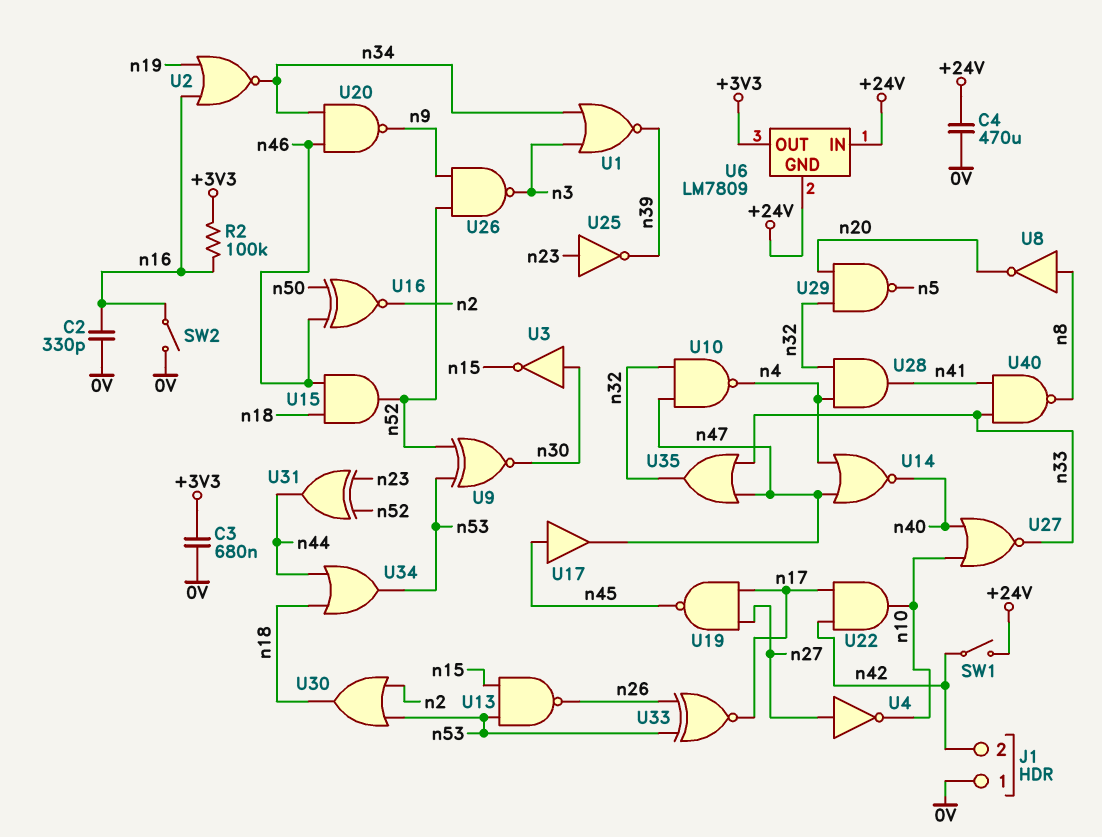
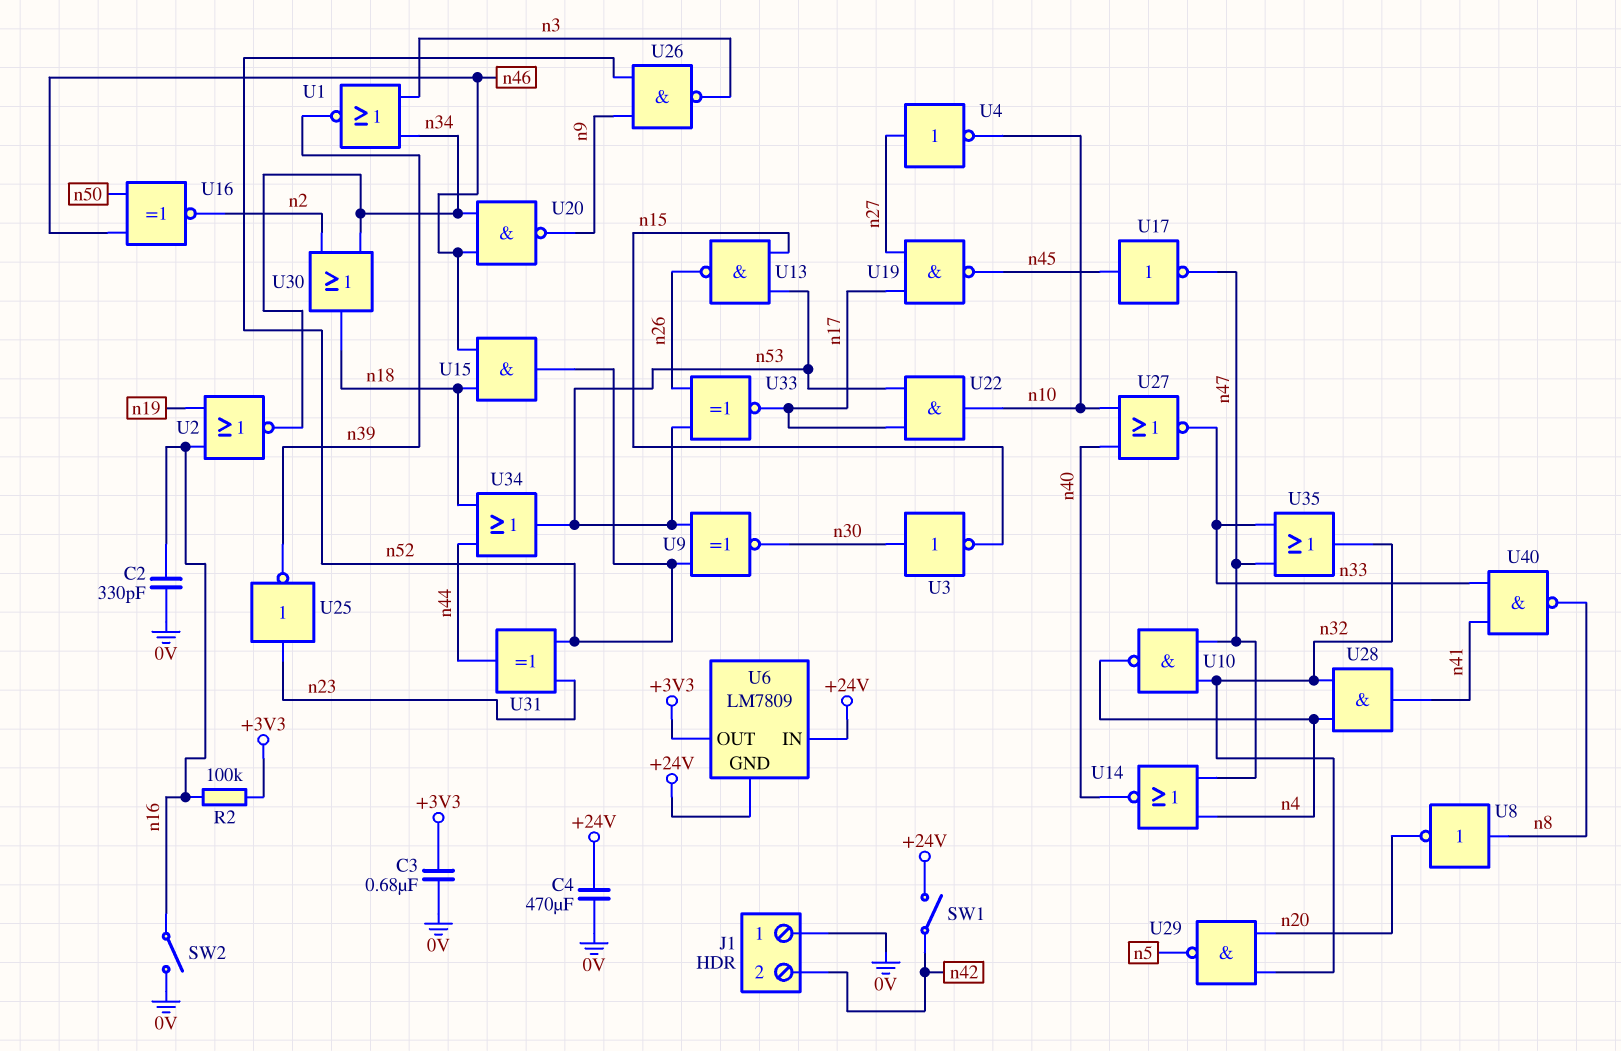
U17: buffer (in n45, out n47) -> NOT (in n45, out n47)
U22: AND (in n17, in n42, out n10) -> AND (in n17, in n53, out n10)
U30: OR (in n2, in n53, out n18) -> OR (in n2, in n34, out n18)

